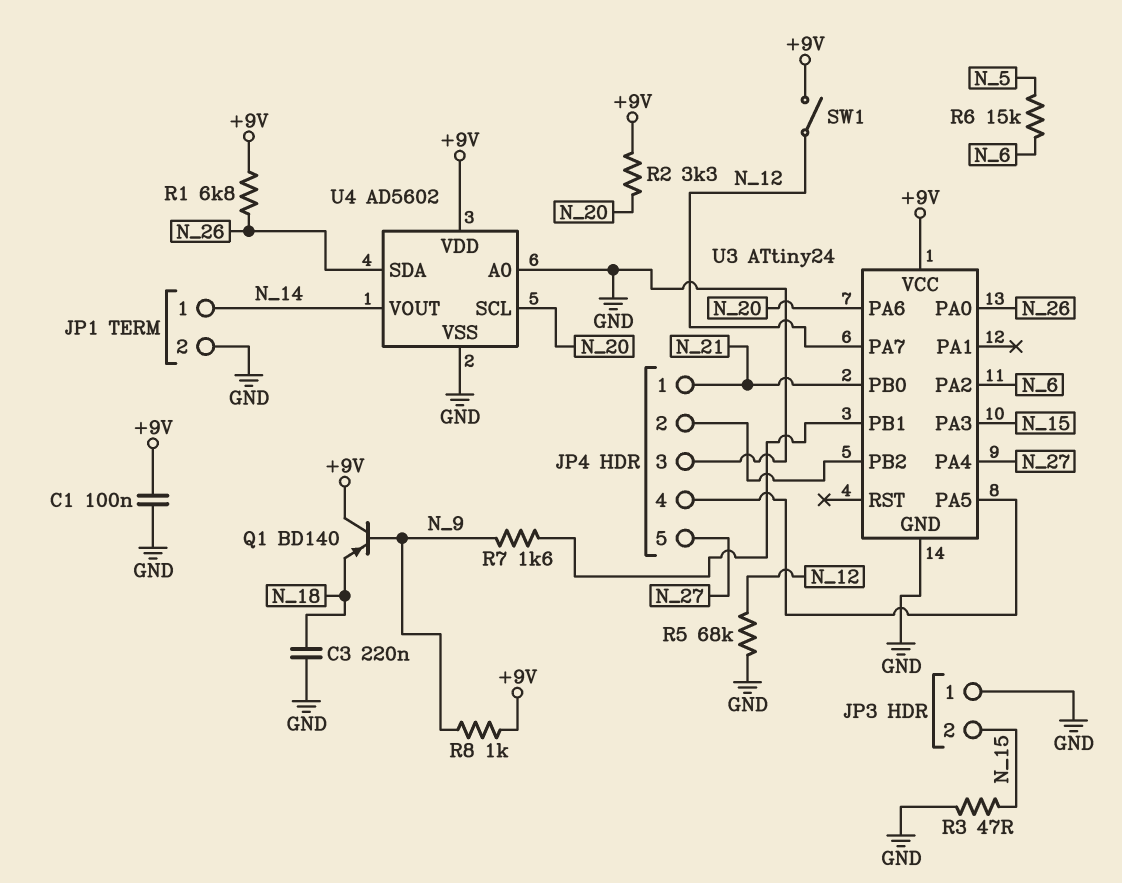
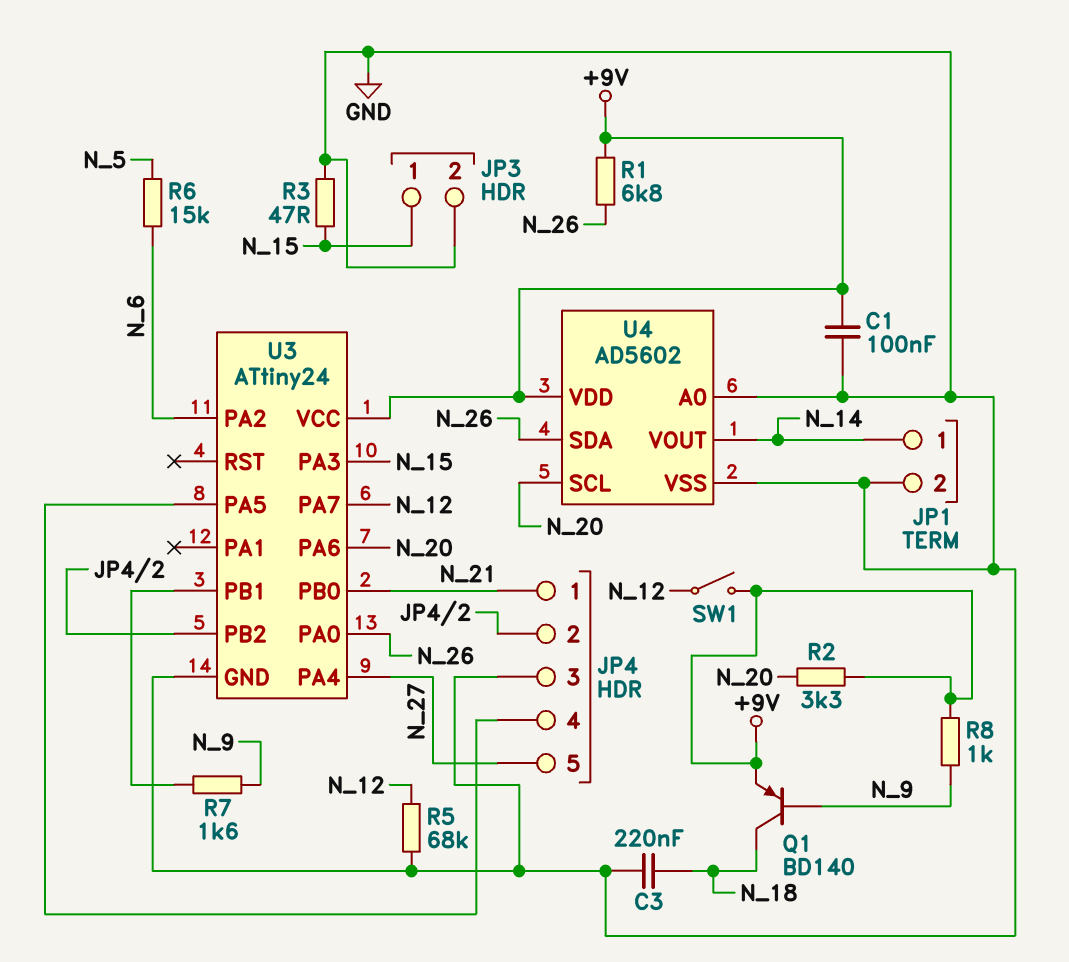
JP3 pin 1: GND -> N_15
JP3 pin 2: N_15 -> GND
Q1: PNP BD140 (B N_9, C +9V, E N_18) -> PNP BD140 (B N_9, C N_18, E +9V)

